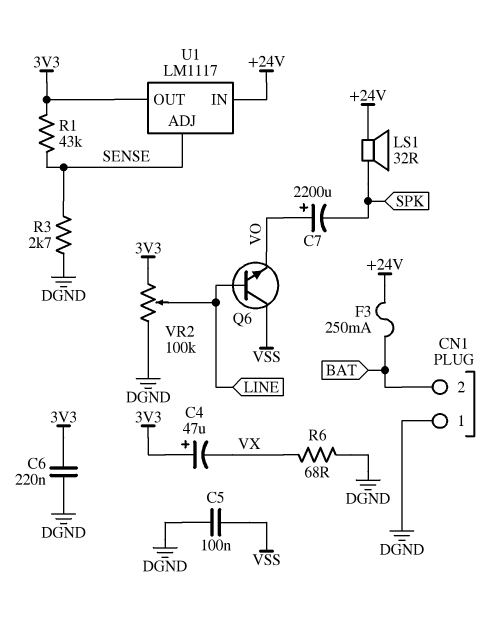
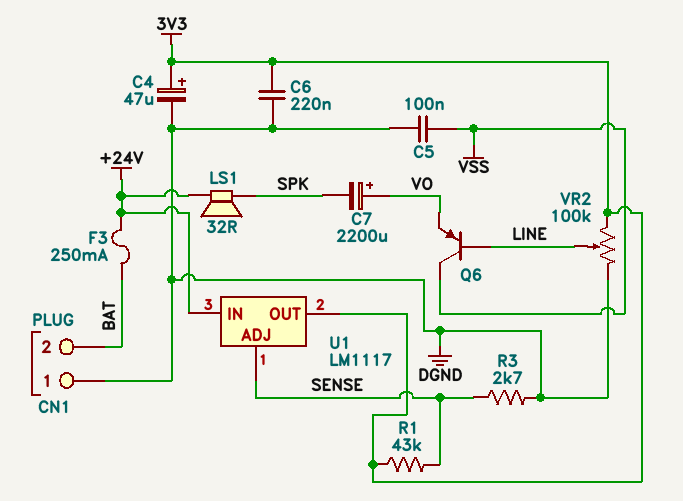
C4: 47uF (plus 3V3, minus VX) -> 47uF (plus 3V3, minus DGND)
Q6: NPN (B LINE, C VSS, E VO) -> PNP (B LINE, C VSS, E VO)
R6: 68 (DGND, VX) -> none

